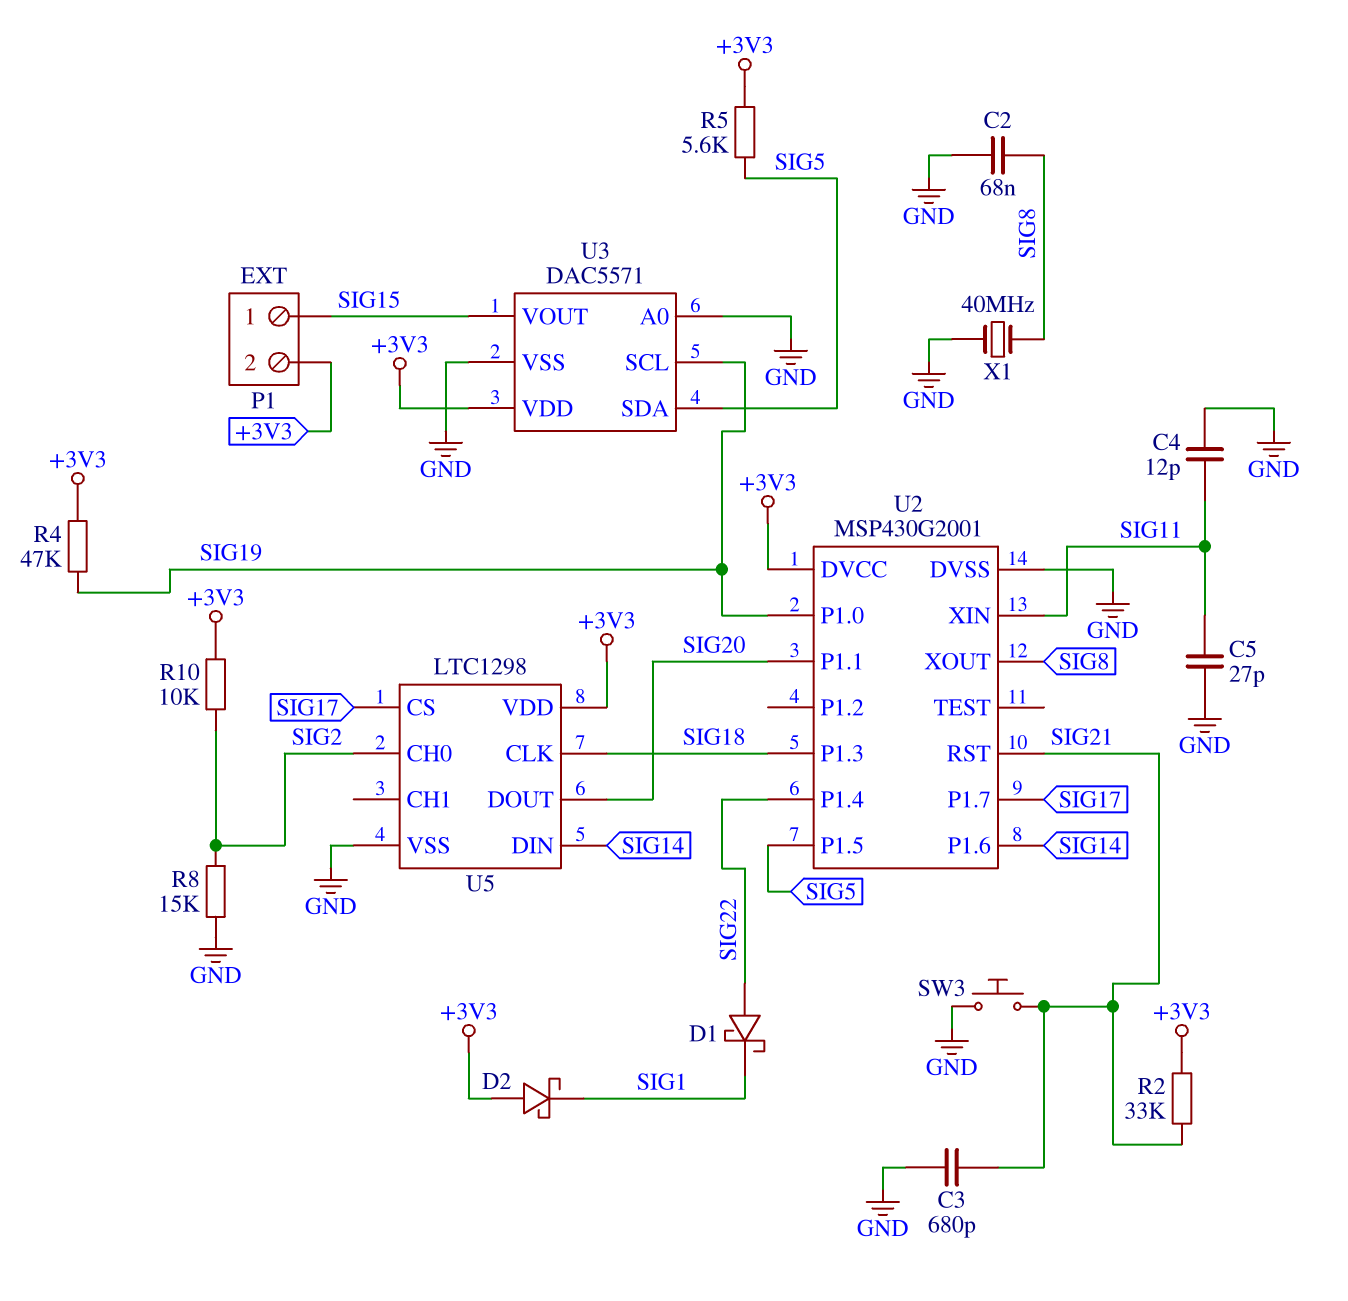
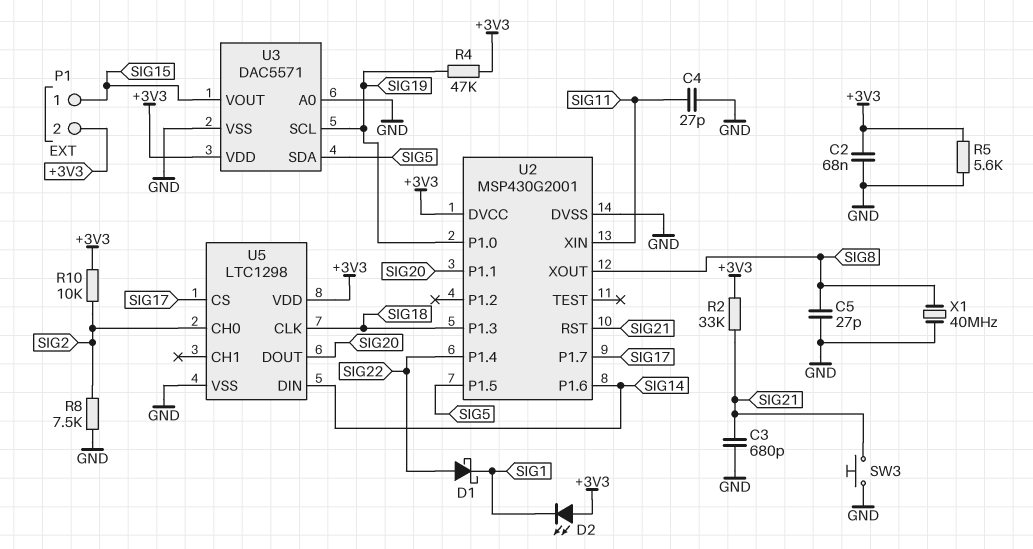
C2: 68nF (GND, SIG8) -> 68nF (+3V3, GND)
C4: 12pF (GND, SIG11) -> 27pF (GND, SIG11)
C5: 27pF (GND, SIG11) -> 27pF (GND, SIG8)
D2: schottky (A +3V3, K SIG1) -> LED (A +3V3, K SIG1)
R5: 5.6k (+3V3, SIG5) -> 5.6k (+3V3, GND)
R8: 15k (GND, SIG2) -> 7.5k (GND, SIG2)

